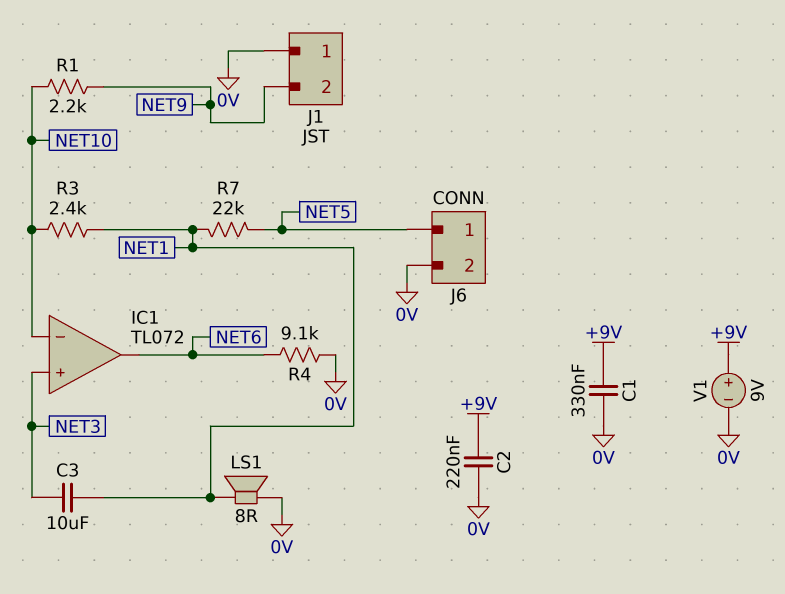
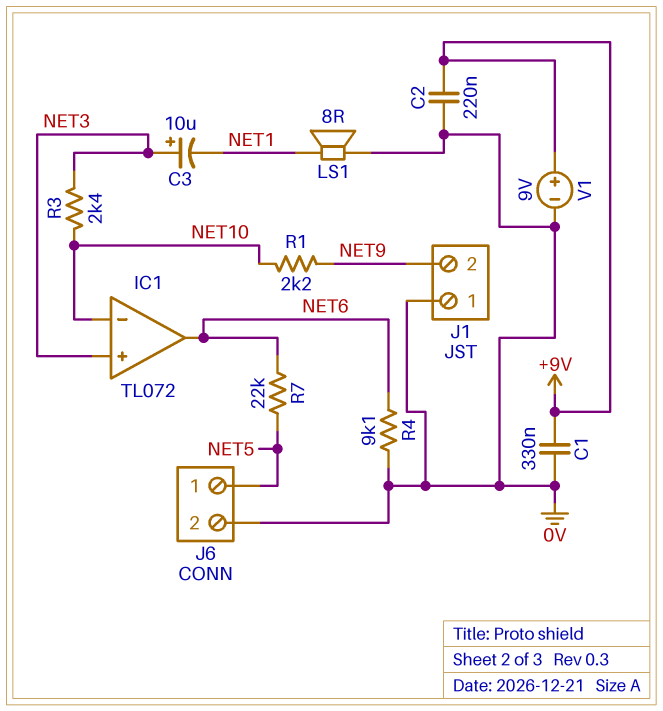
C3: 10uF (NET1, NET3) -> 10uF (plus NET3, minus NET1)
R3: 2.4k (NET1, NET10) -> 2.4k (NET3, NET10)
R7: 22k (NET1, NET5) -> 22k (NET5, NET6)

